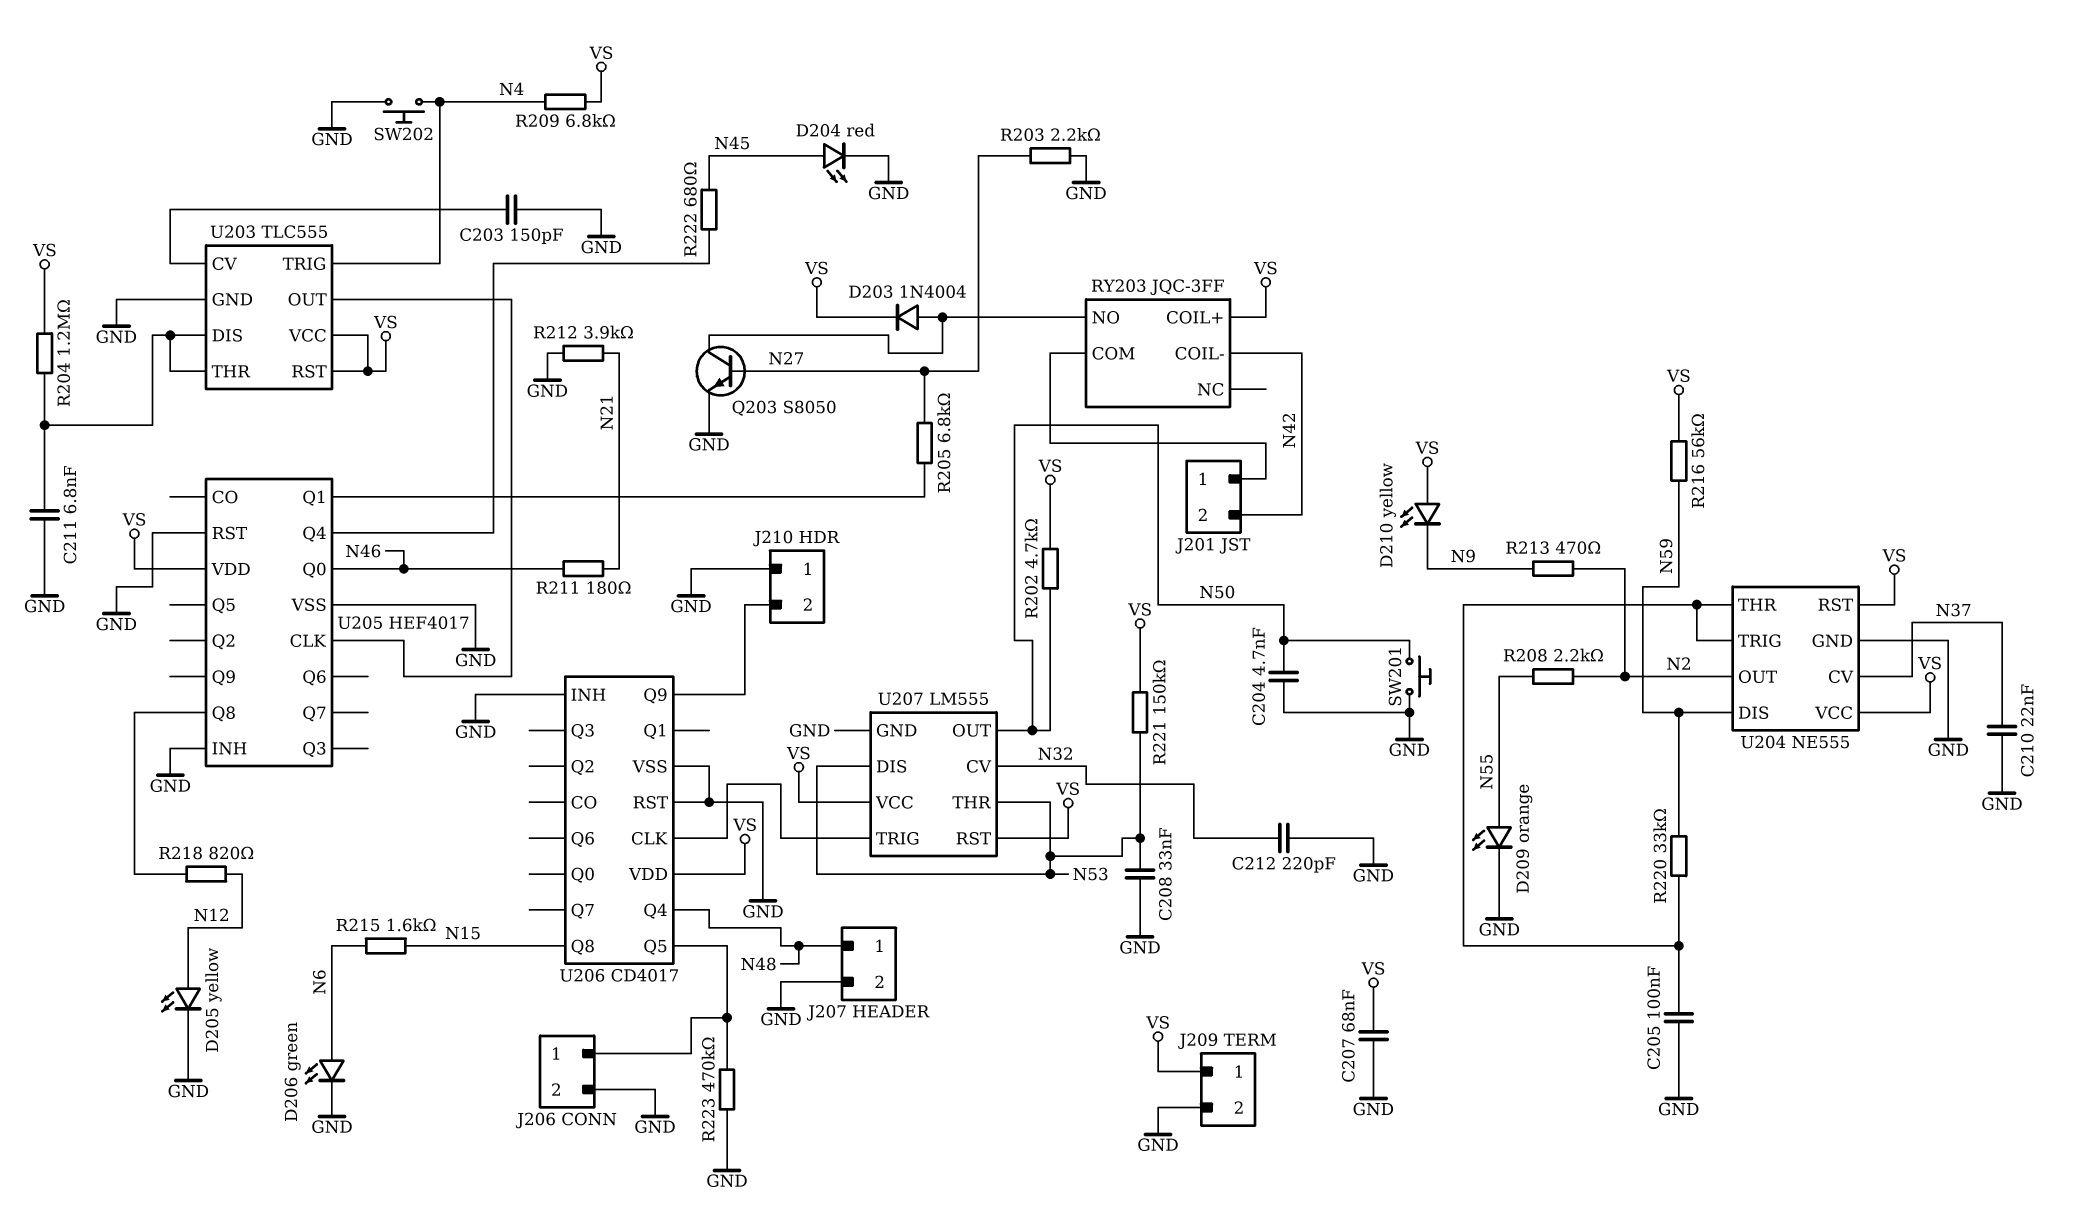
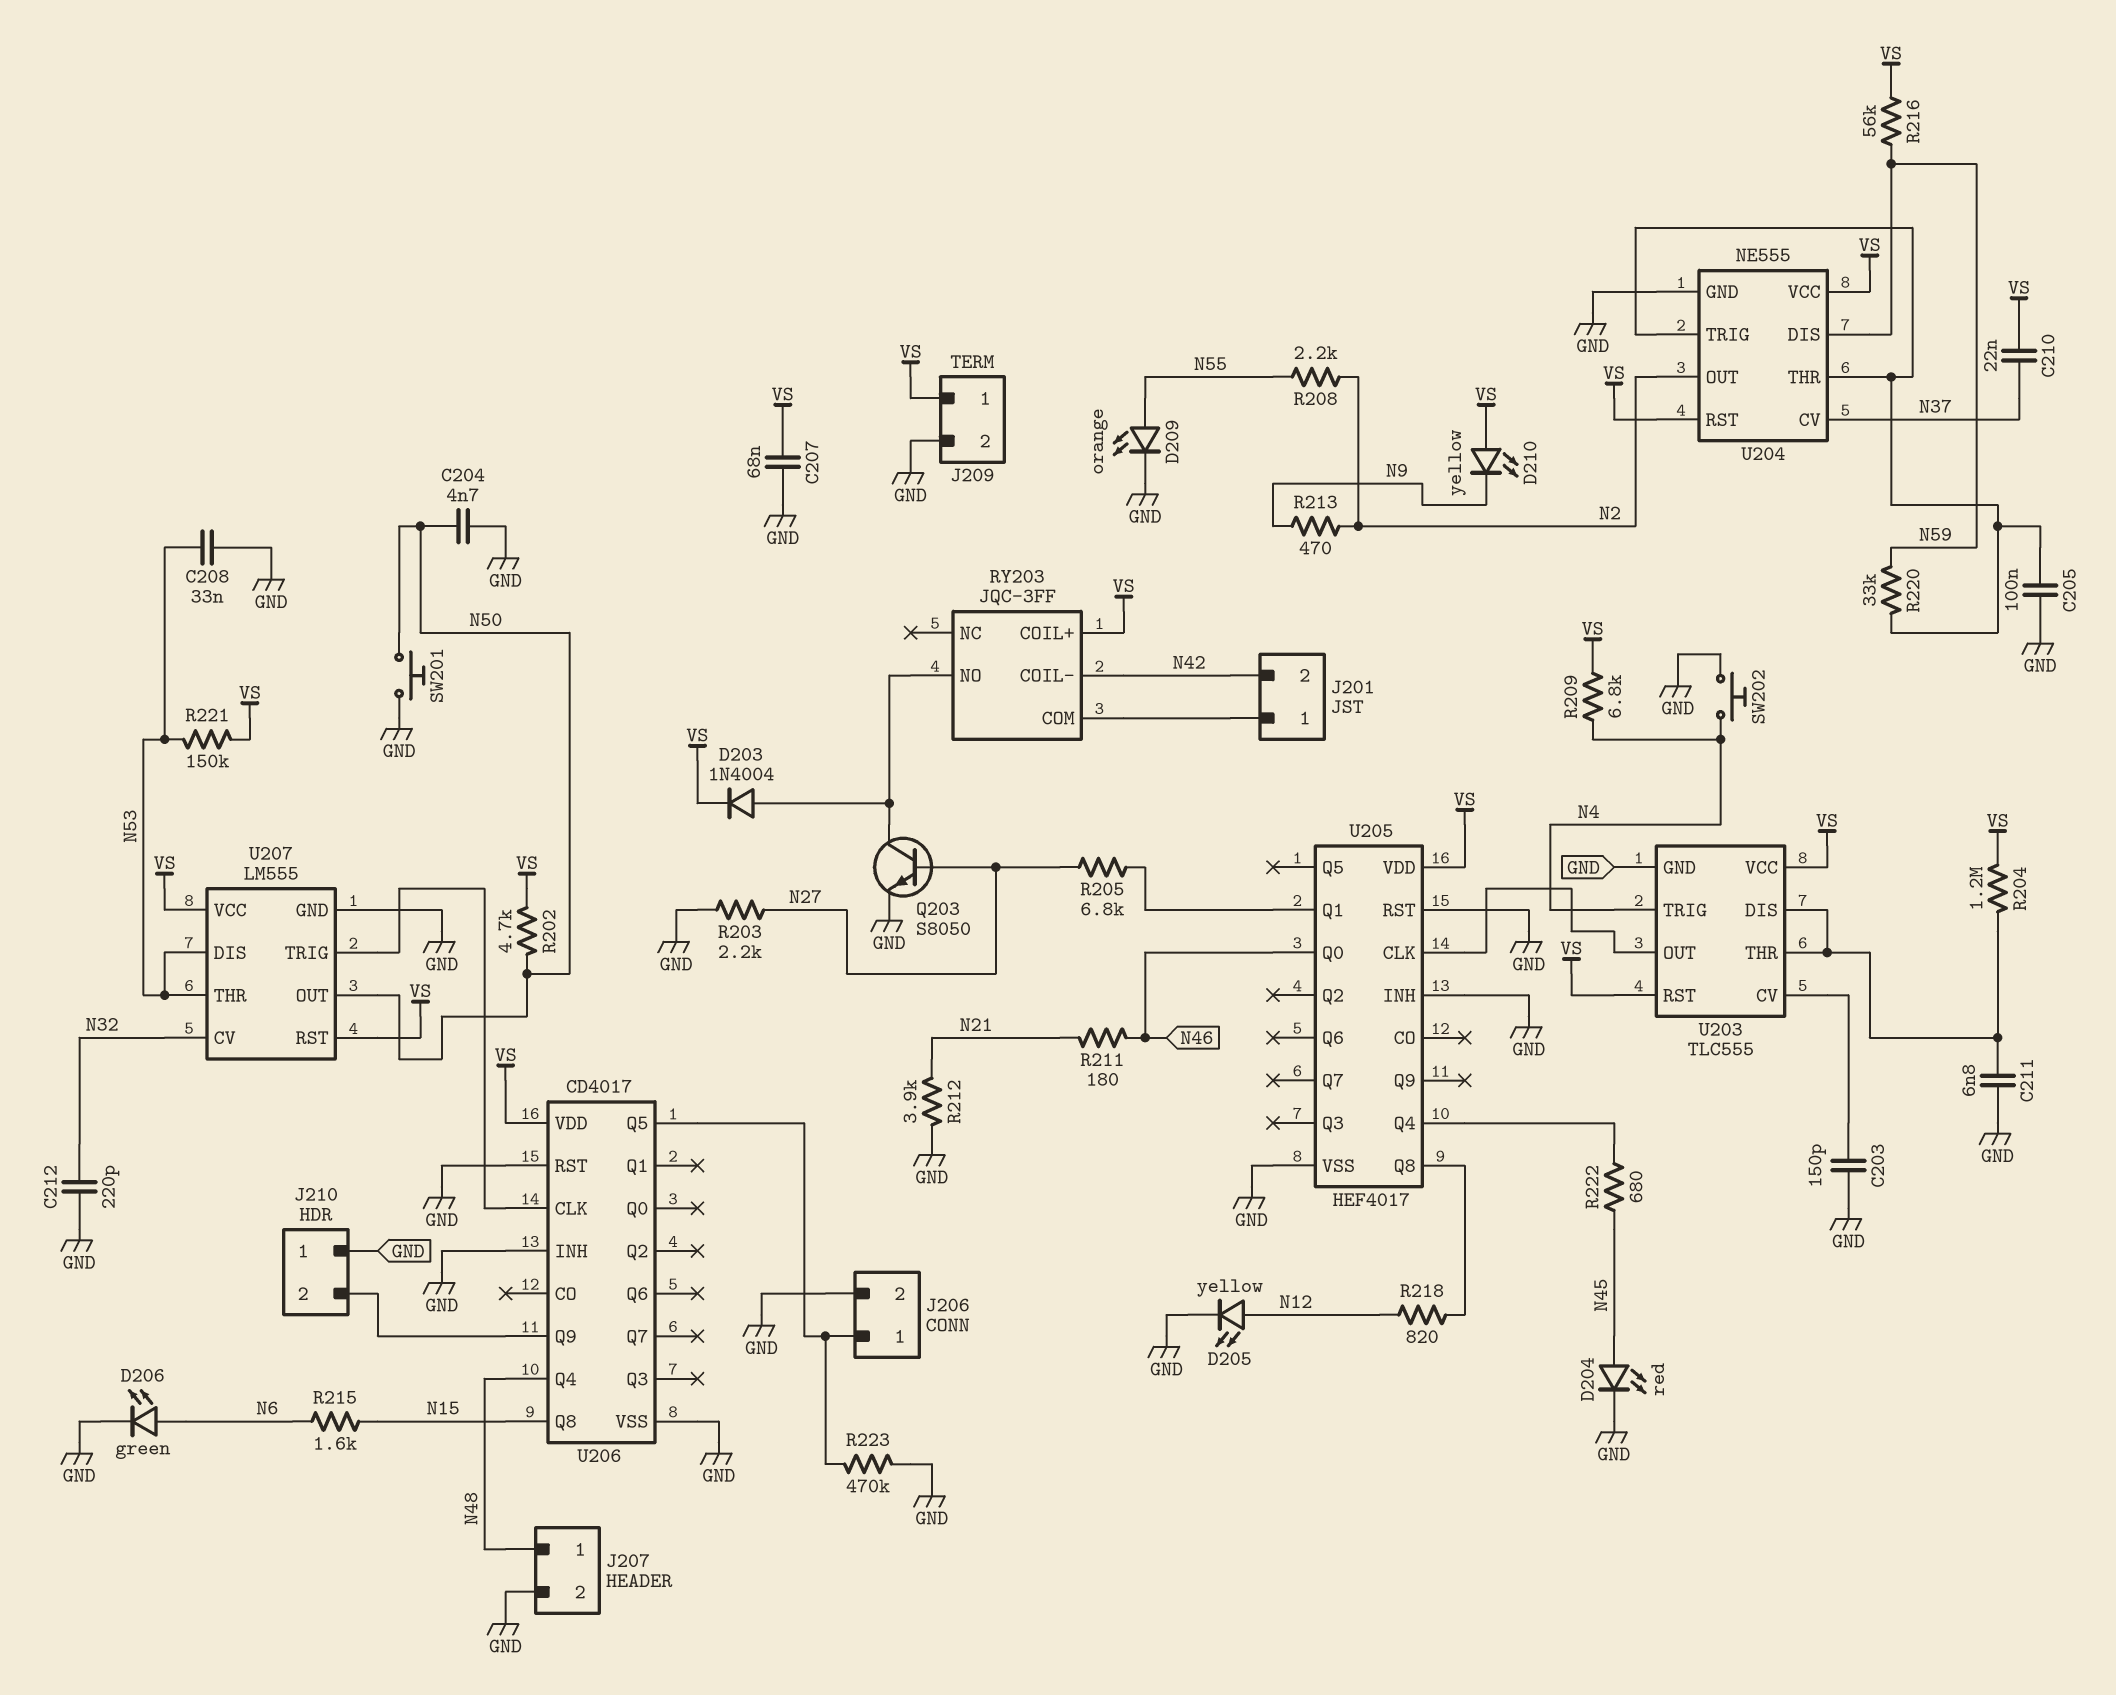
C210: 22nF (GND, N37) -> 22nF (N37, VS)

